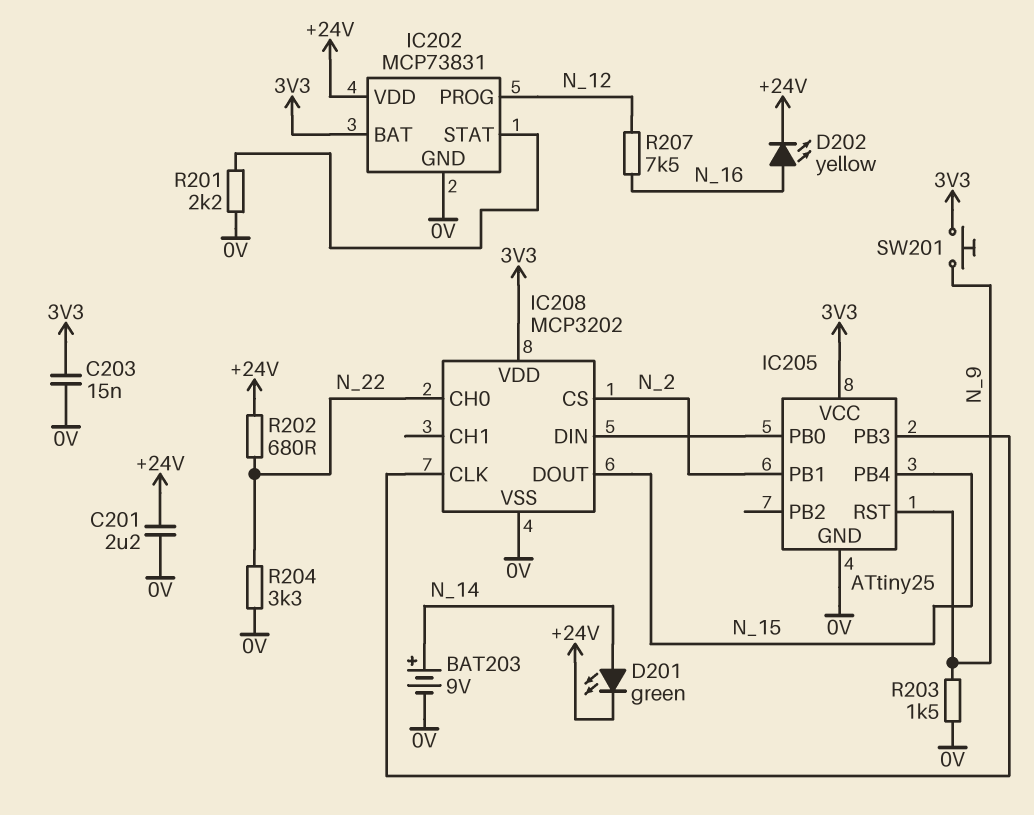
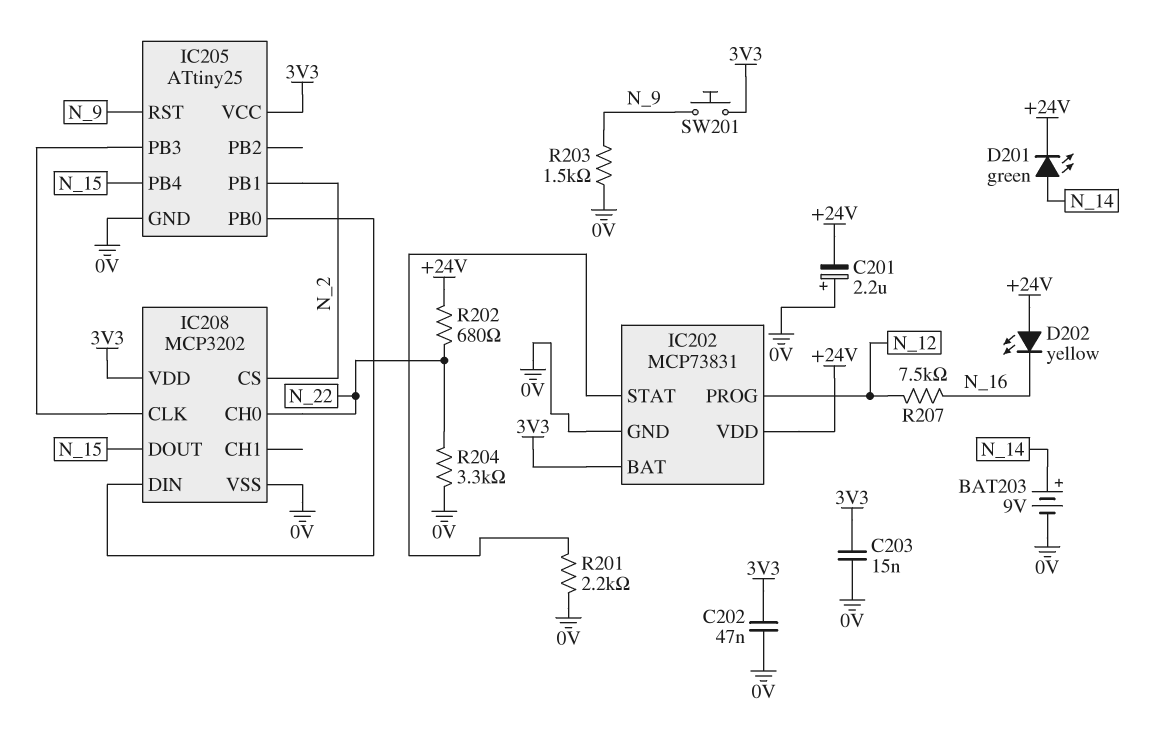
C201: 2.2uF (+24V, 0V) -> 2.2uF (plus 0V, minus +24V)
C202: none -> 47nF (0V, 3V3)
D202: LED yellow (A N_16, K +24V) -> LED yellow (A +24V, K N_16)

